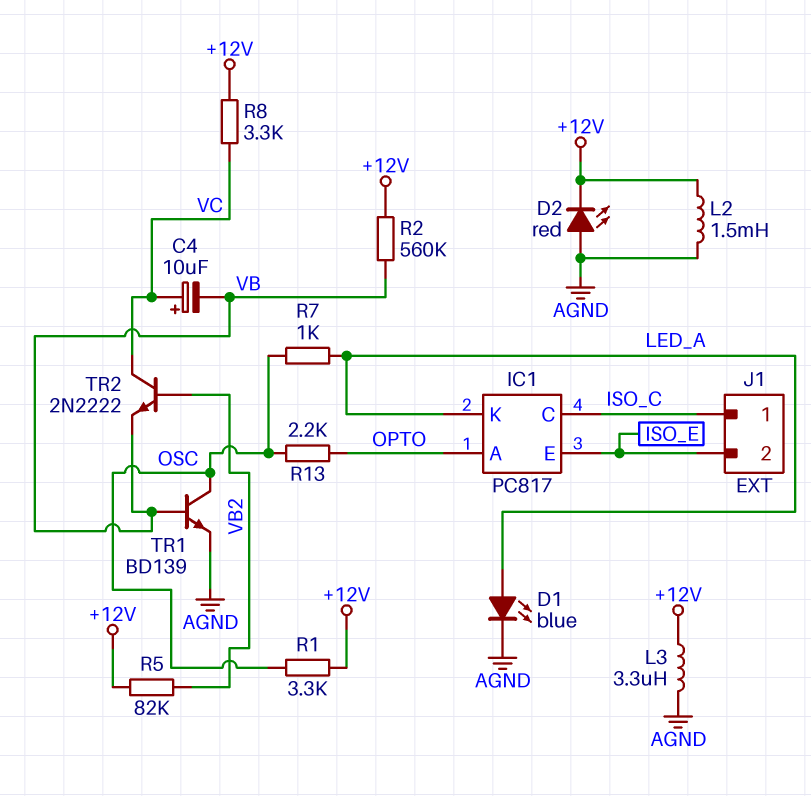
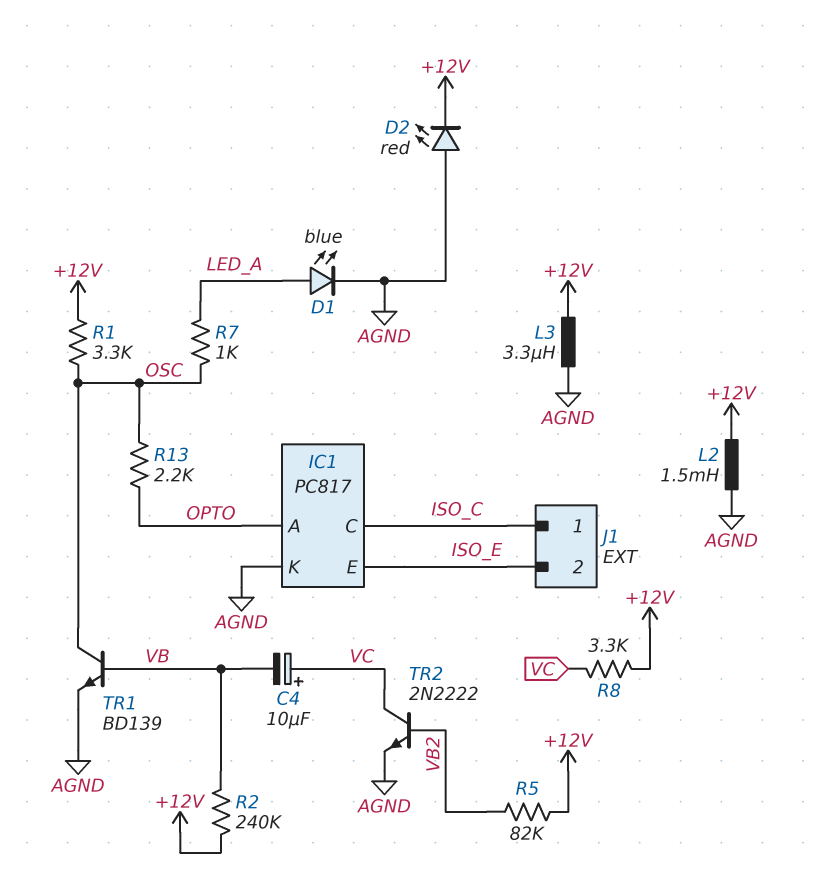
IC1 pin K: LED_A -> AGND
R2: 560k (+12V, VB) -> 240k (+12V, VB)
TR2: NPN 2N2222 (B VB2, C VC, E VB) -> NPN 2N2222 (B VB2, C VC, E AGND)

